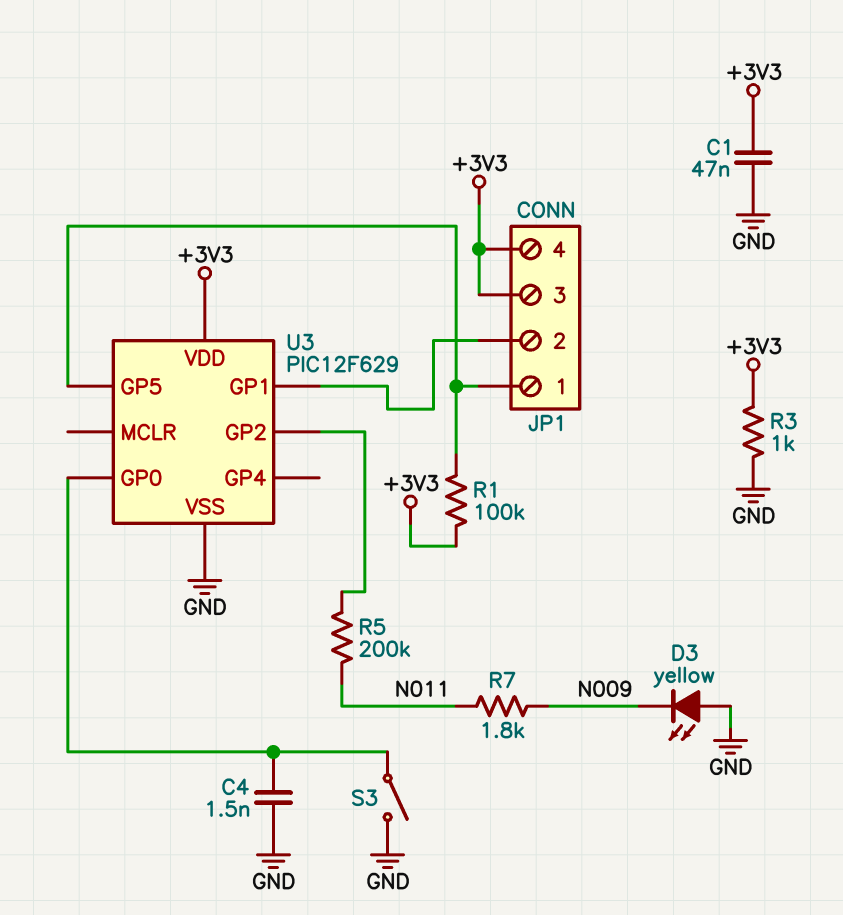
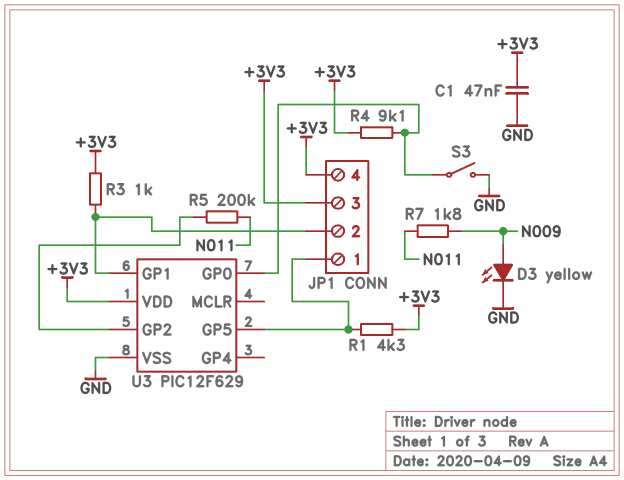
C4: 1.5nF (GND, U3/GP0) -> none
D3: LED yellow (A GND, K N009) -> LED yellow (A N009, K GND)
R1: 100k (+3V3, JP1/1) -> 4.3k (+3V3, JP1/1)
R3: 1k (+3V3, GND) -> 1k (+3V3, JP1/2)
R4: none -> 9.1k (+3V3, U3/GP0)

